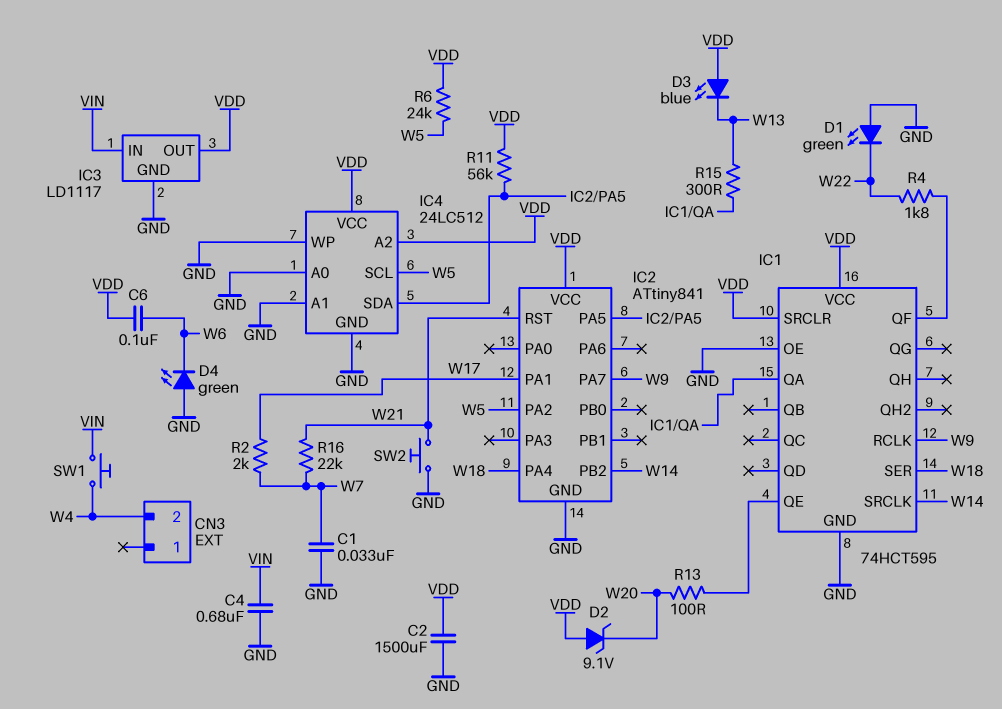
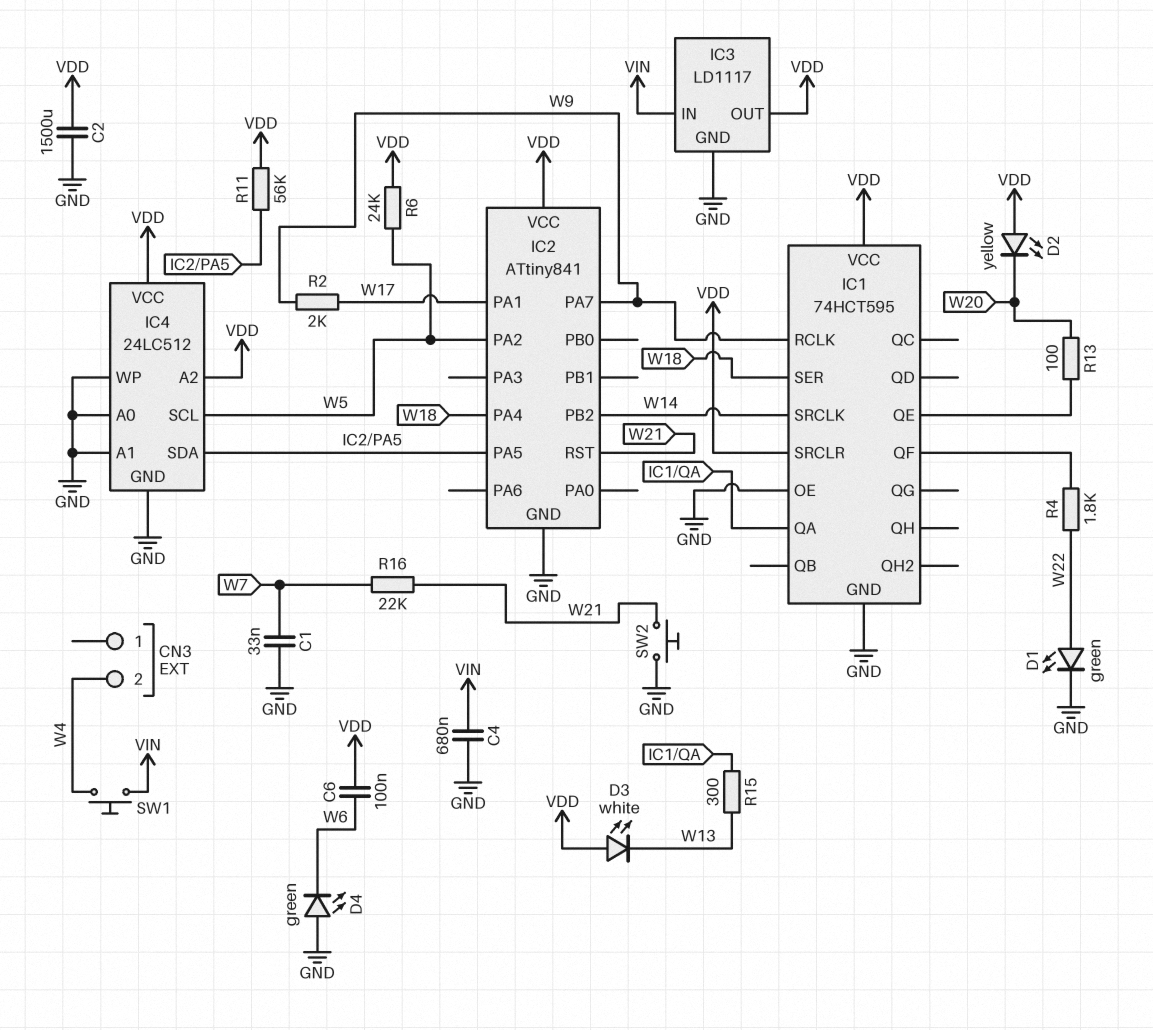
D1: LED green (A GND, K W22) -> LED green (A W22, K GND)
D2: zener 9.1V (A VDD, K W20) -> LED yellow (A VDD, K W20)
D3: LED blue (A VDD, K W13) -> LED white (A VDD, K W13)
R2: 2k (W7, W17) -> 2k (W9, W17)

